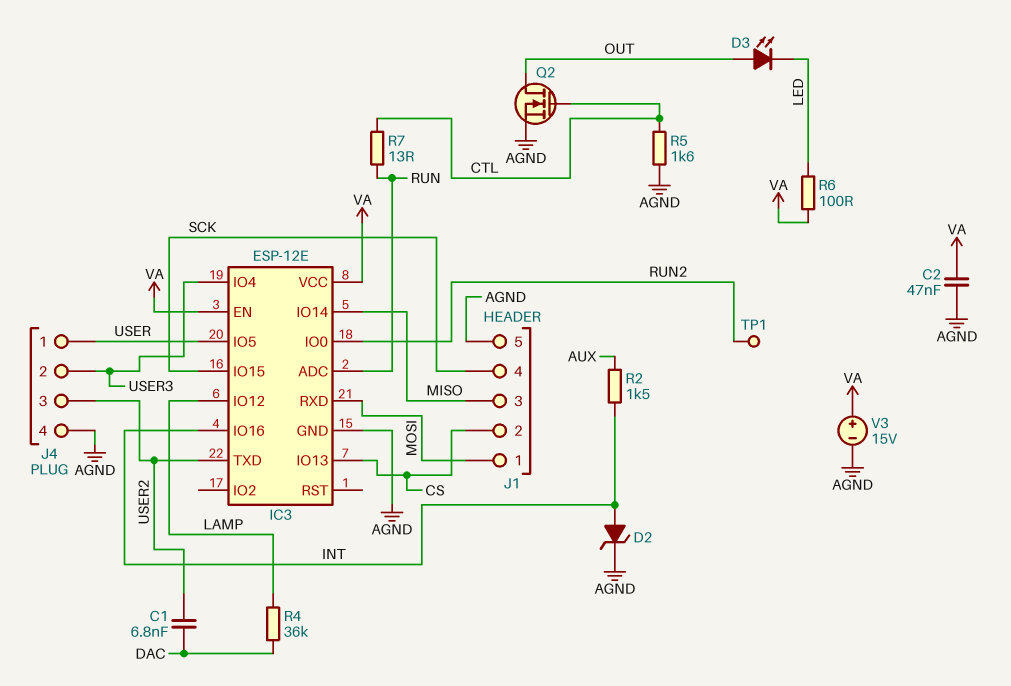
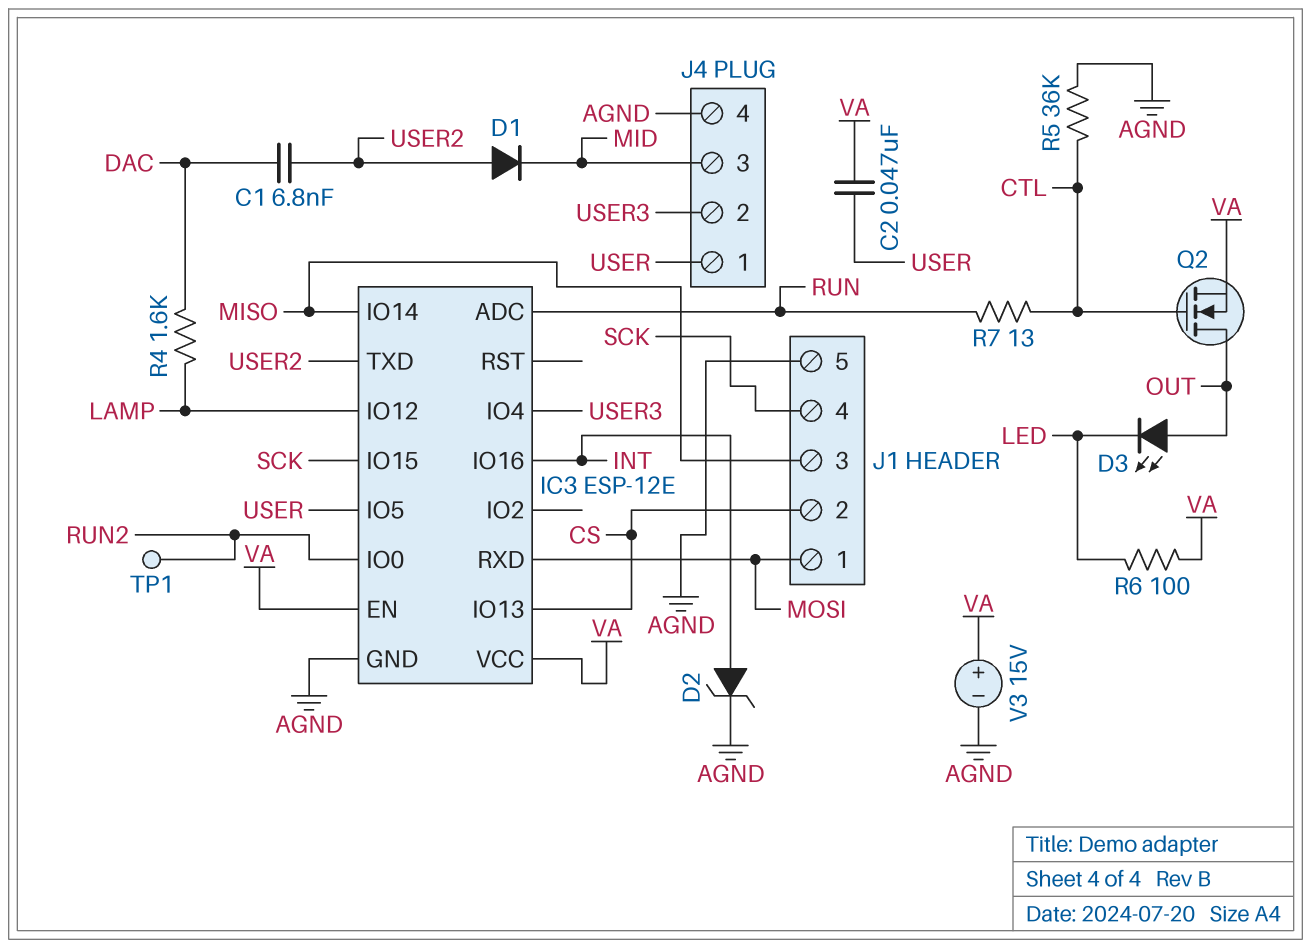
C2: 47nF (AGND, VA) -> 47nF (USER, VA)
D1: none -> diode (A USER2, K MID)
J4 pin 3: USER2 -> MID
Q2: NMOS (G CTL, D OUT, S AGND) -> NMOS (G CTL, D OUT, S VA)
R2: 1.5k (AUX, INT) -> none
R4: 36k (DAC, LAMP) -> 1.6k (DAC, LAMP)
R5: 1.6k (AGND, CTL) -> 36k (AGND, CTL)

